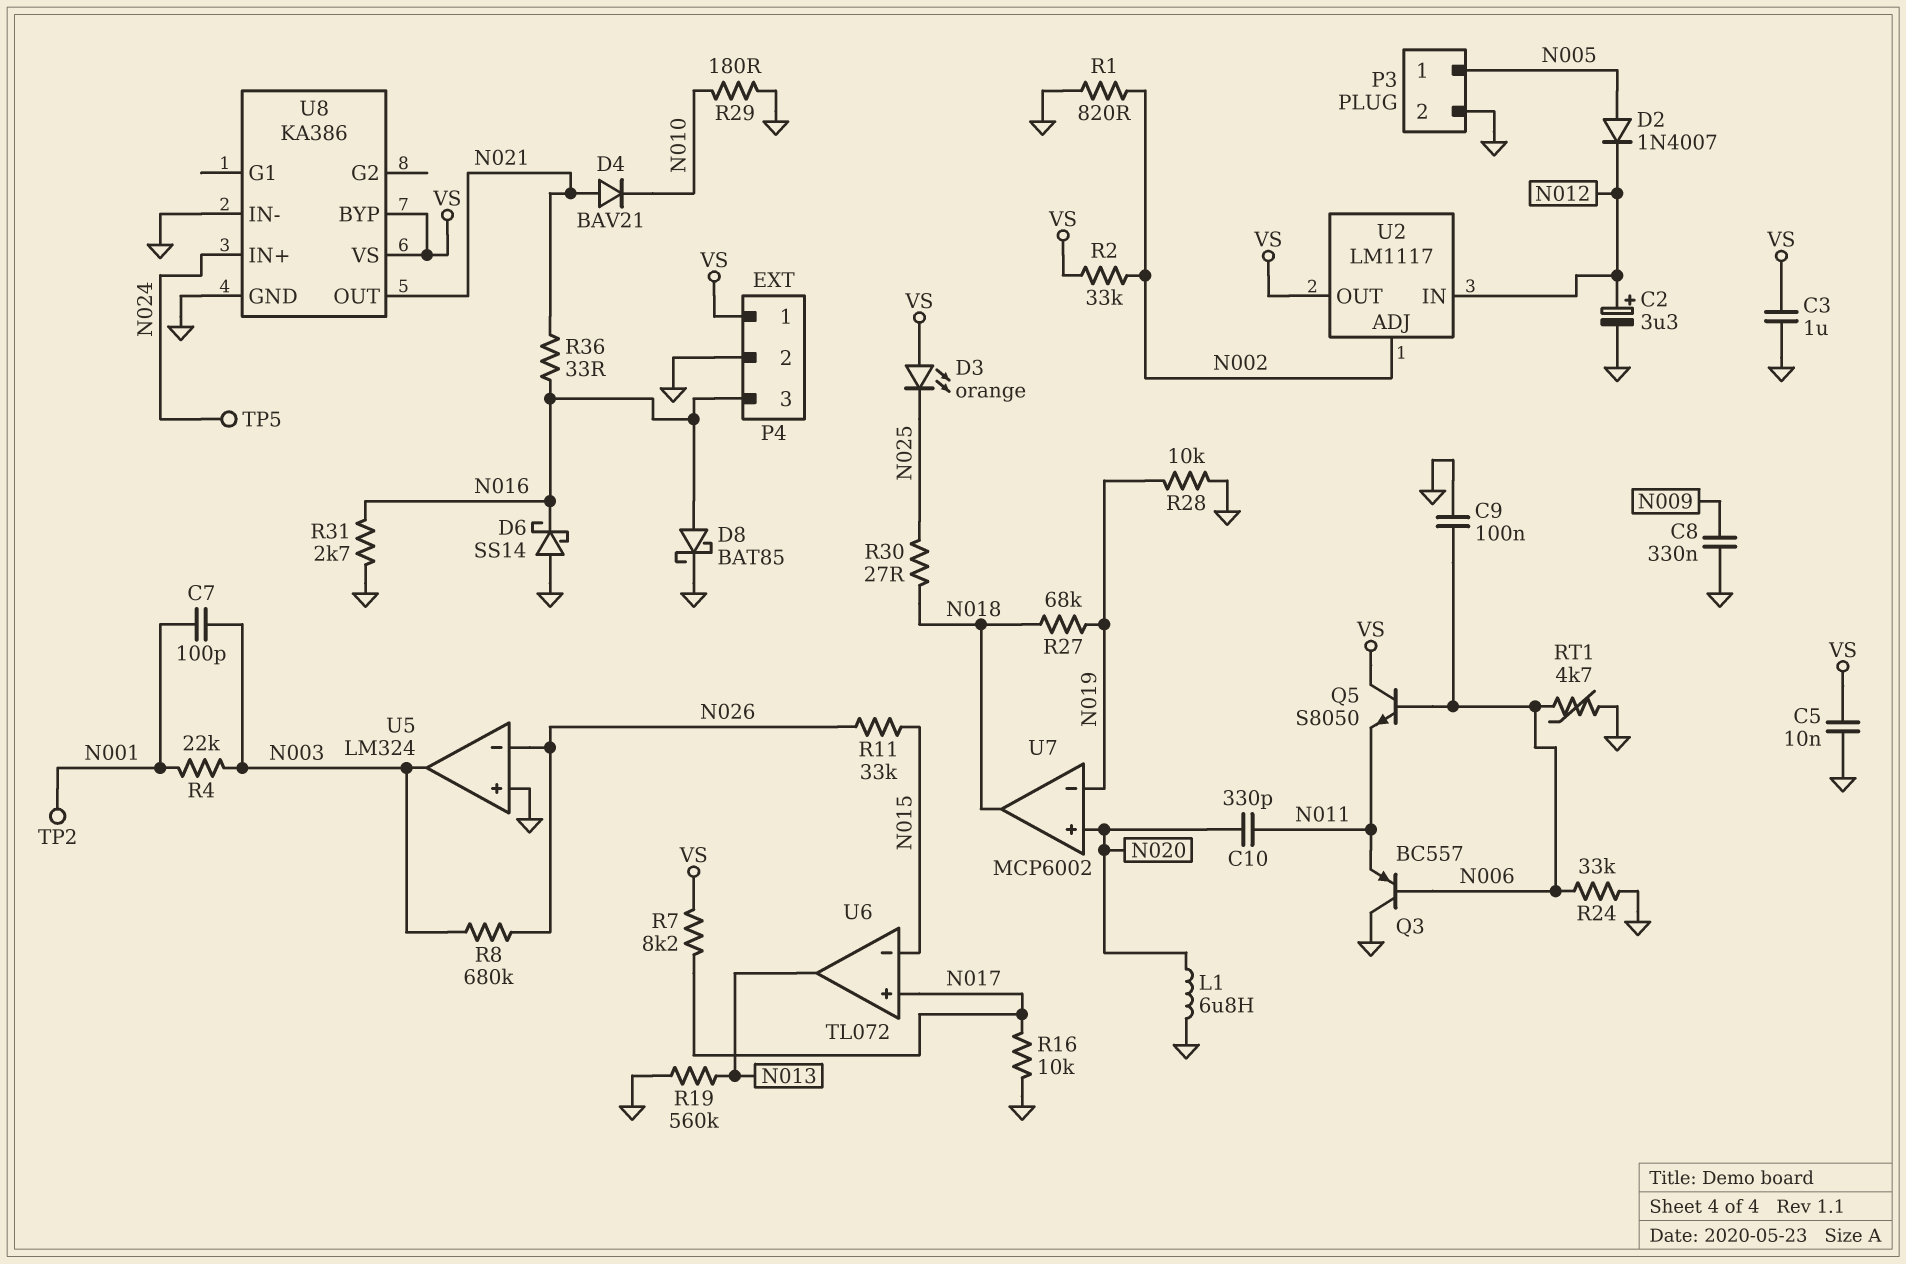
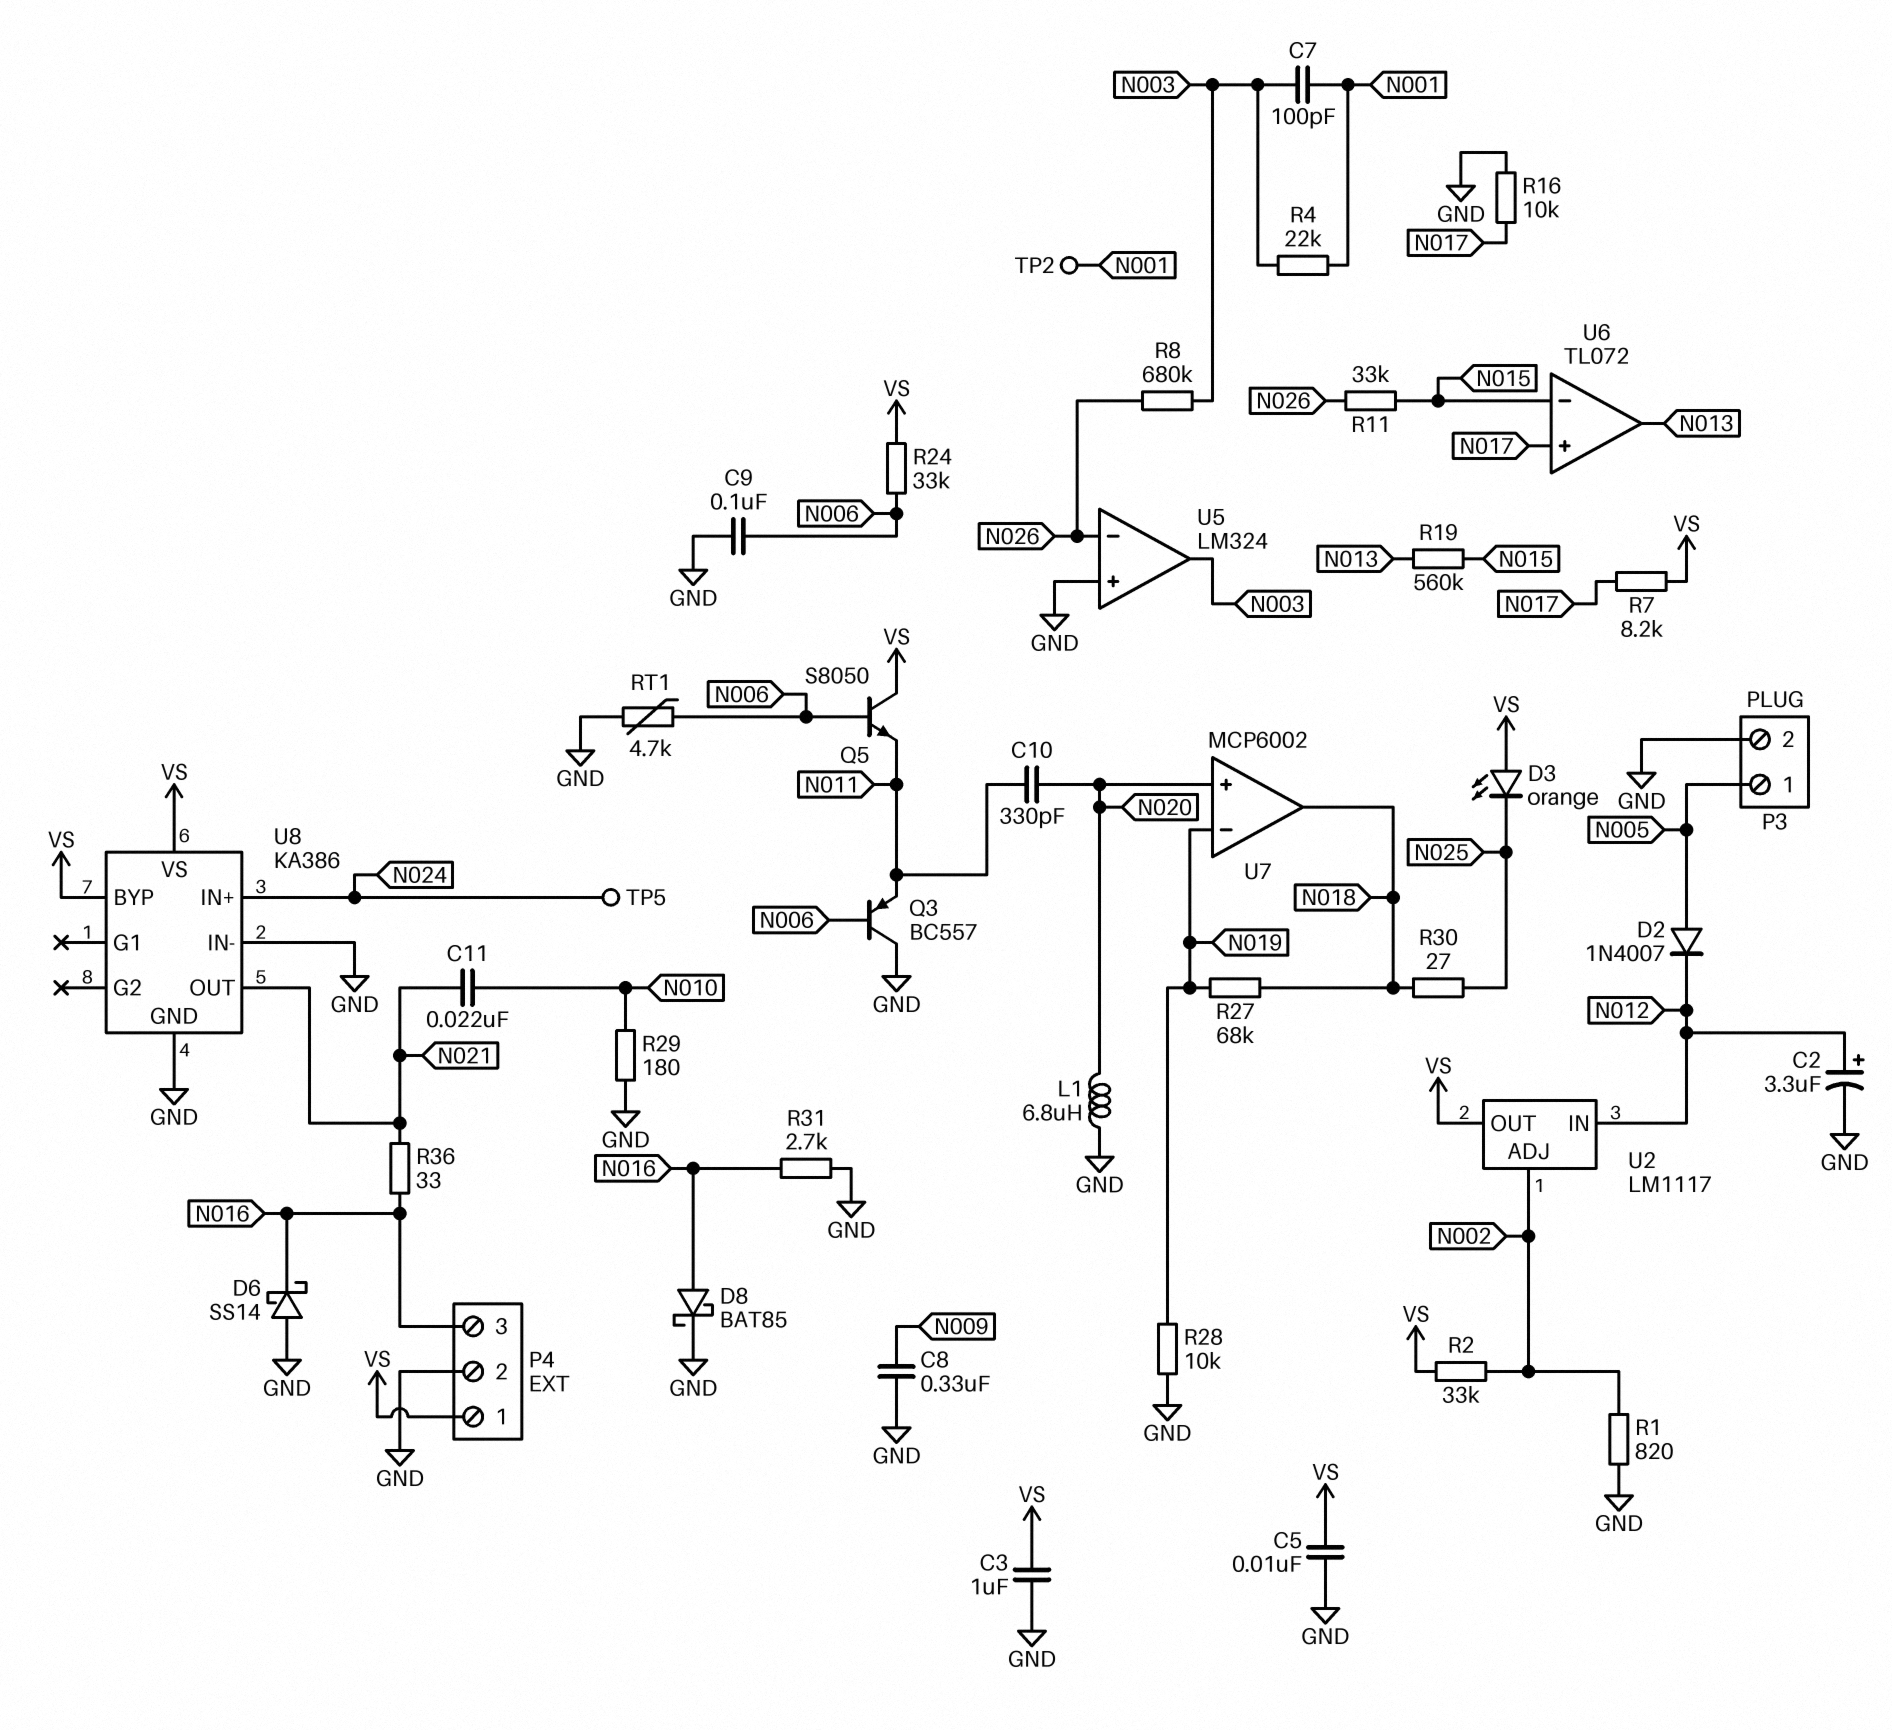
C11: none -> 22nF (N010, N021)
D4: diode BAV21 (A N021, K N010) -> none
R19: 560k (GND, N013) -> 560k (N013, N015)
R24: 33k (GND, N006) -> 33k (N006, VS)

